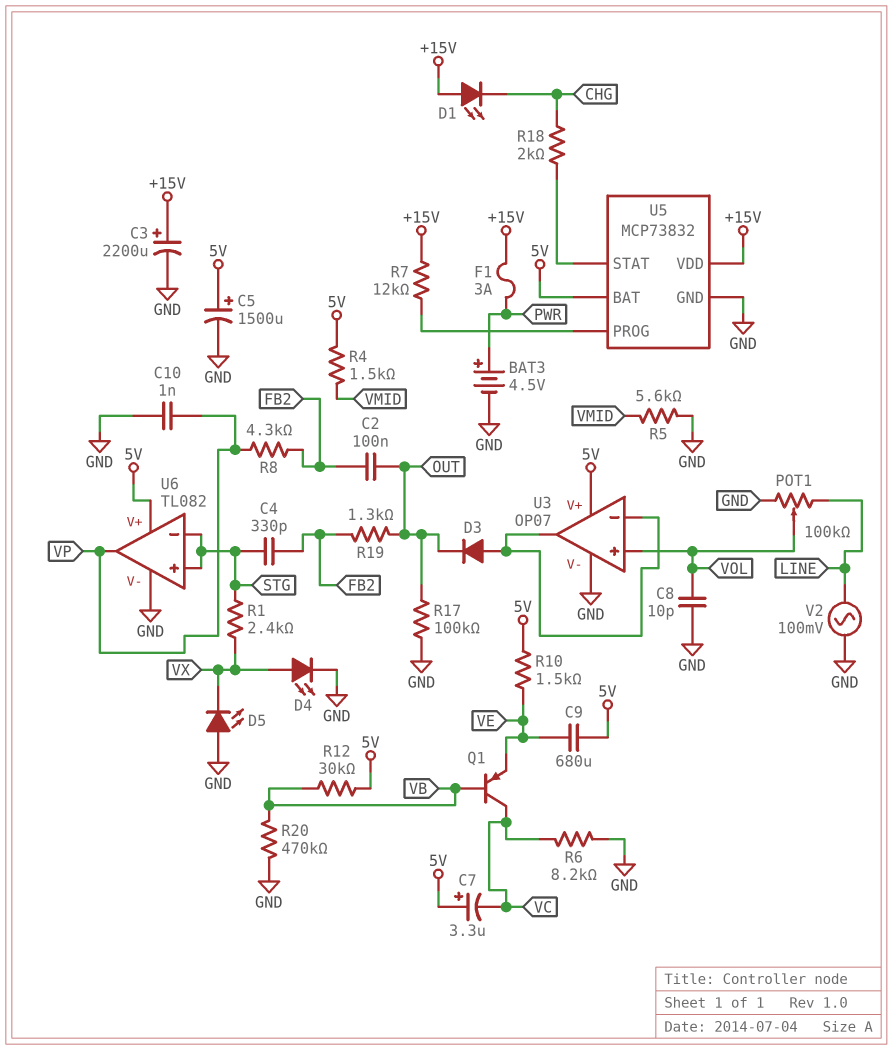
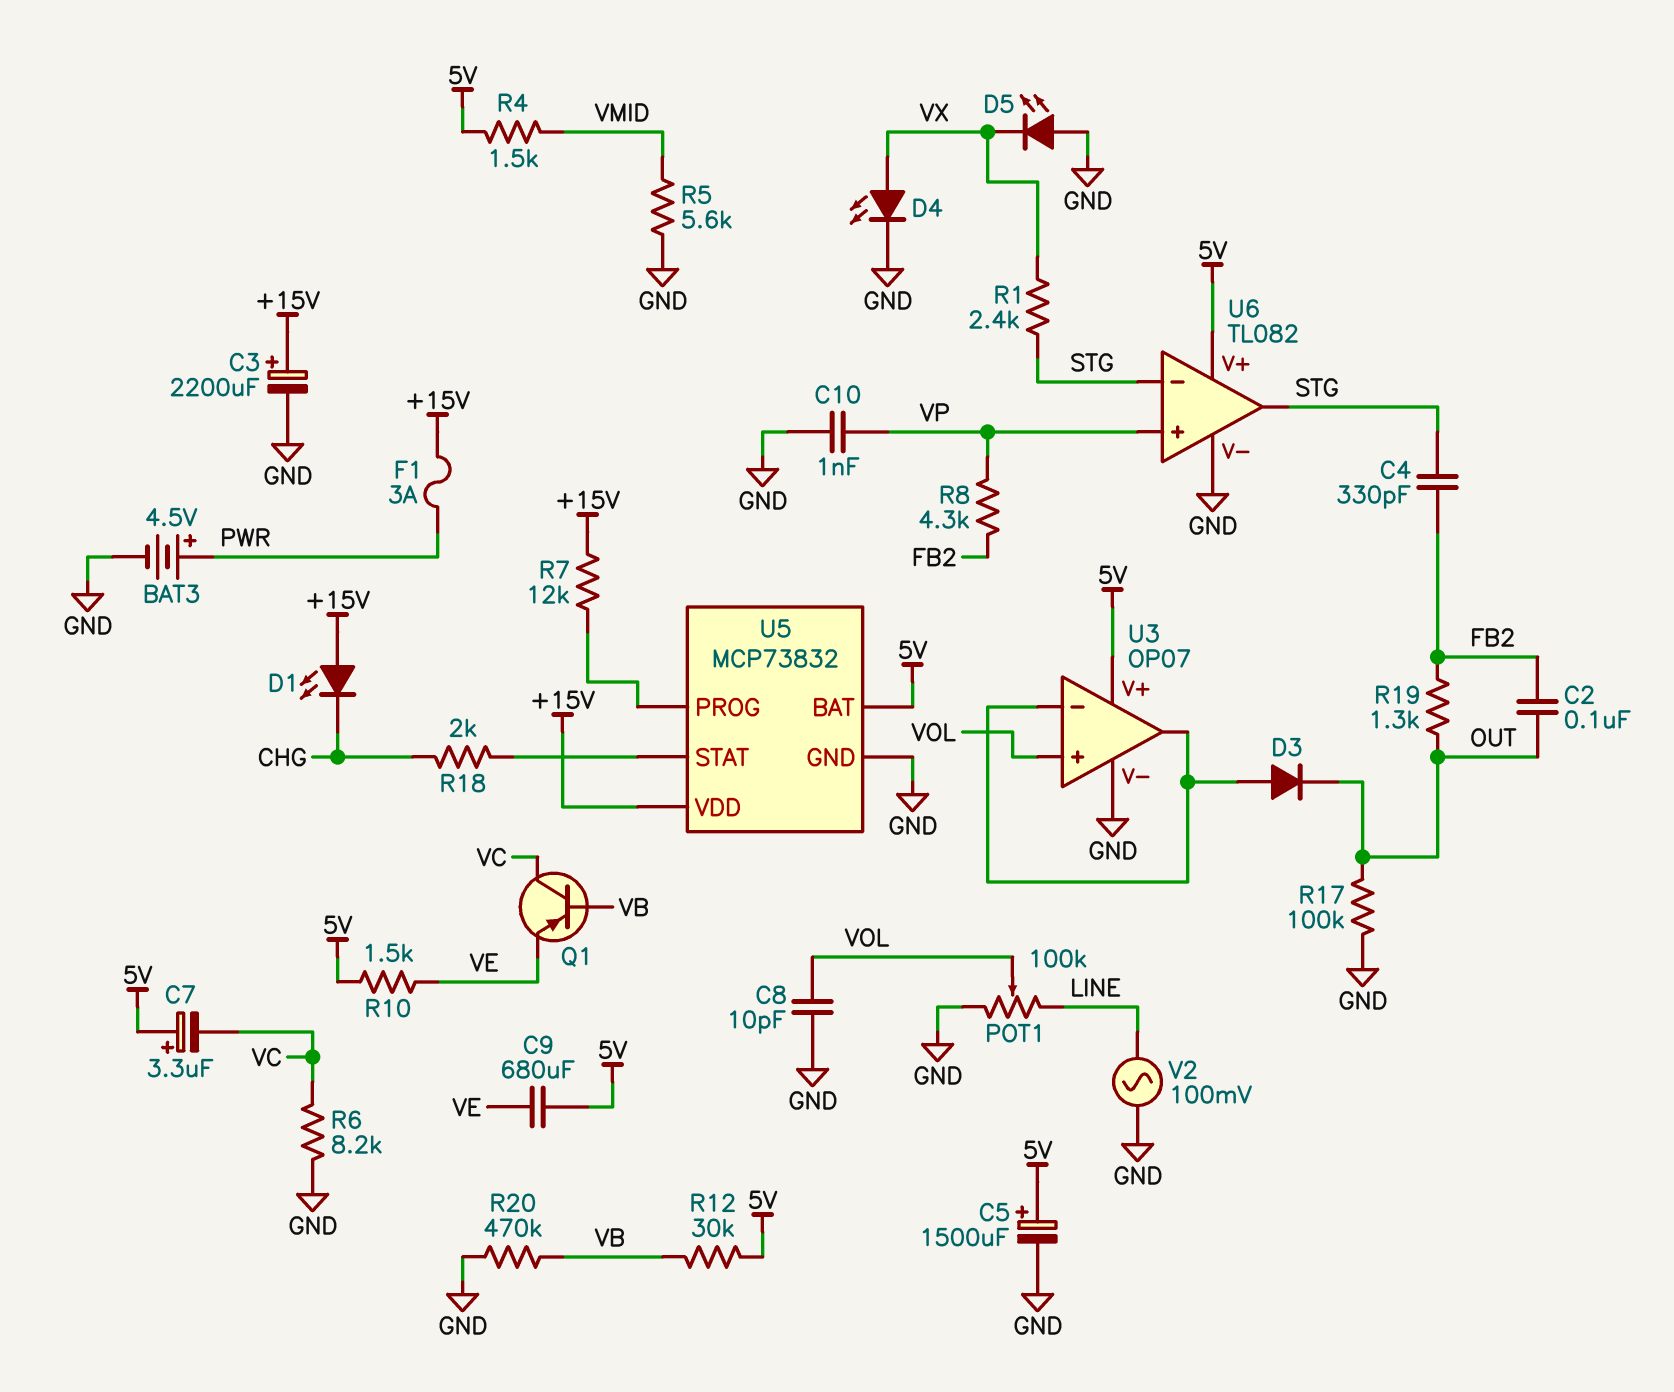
U6 pin in+: STG -> VP
U6 pin out: VP -> STG

